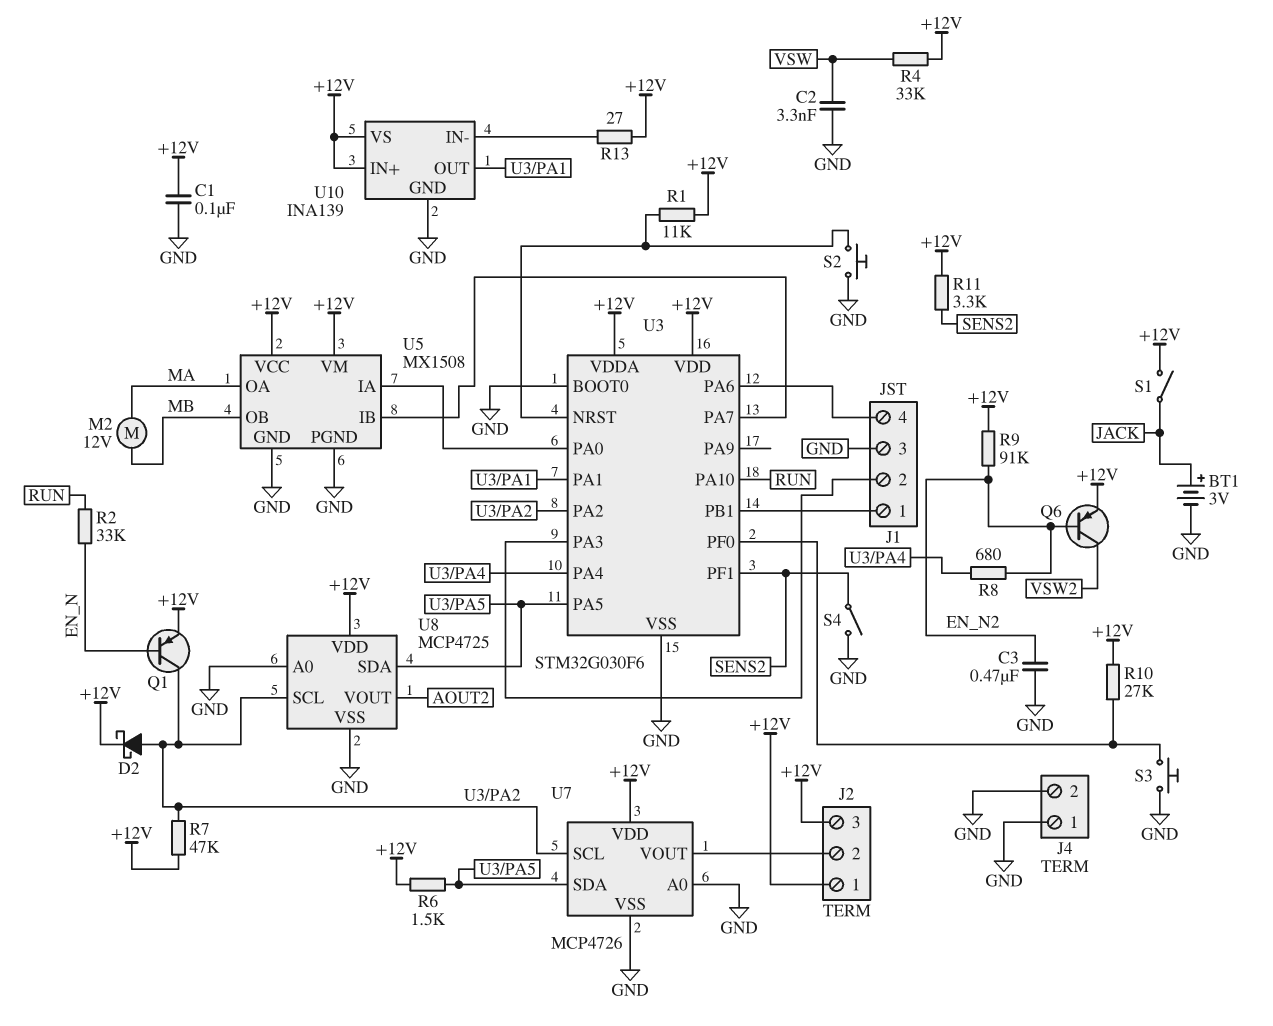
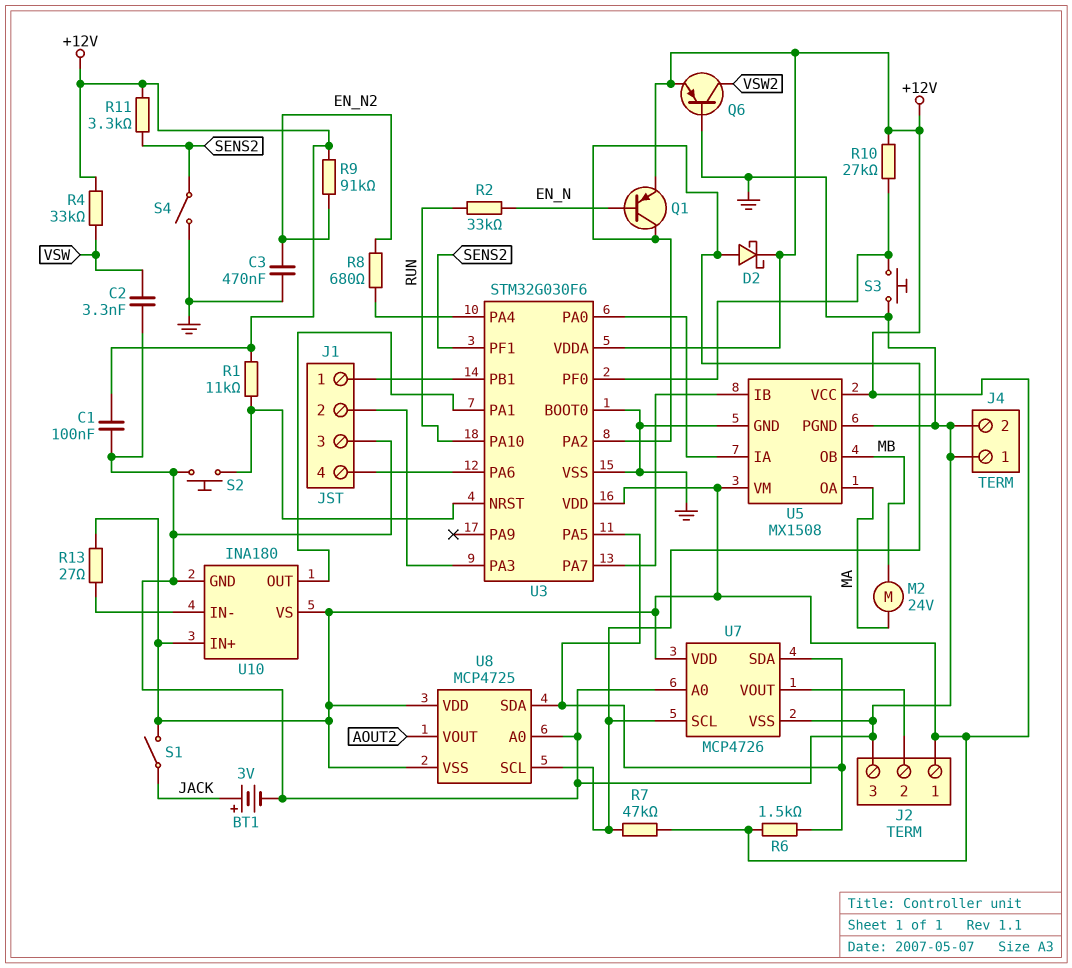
J2 pin 3: +12V -> GND
M2: motor 12V (MA, MB) -> motor 24V (MA, MB)
Q6: PNP (B EN_N2, C VSW2, E +12V) -> PNP (B GND, C VSW2, E +12V)
U8 pin VSS: GND -> +12V
U10: INA139 -> INA180

